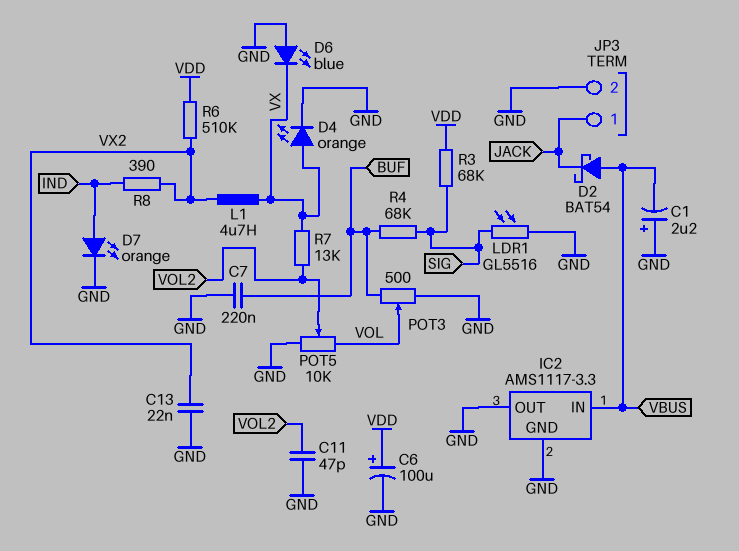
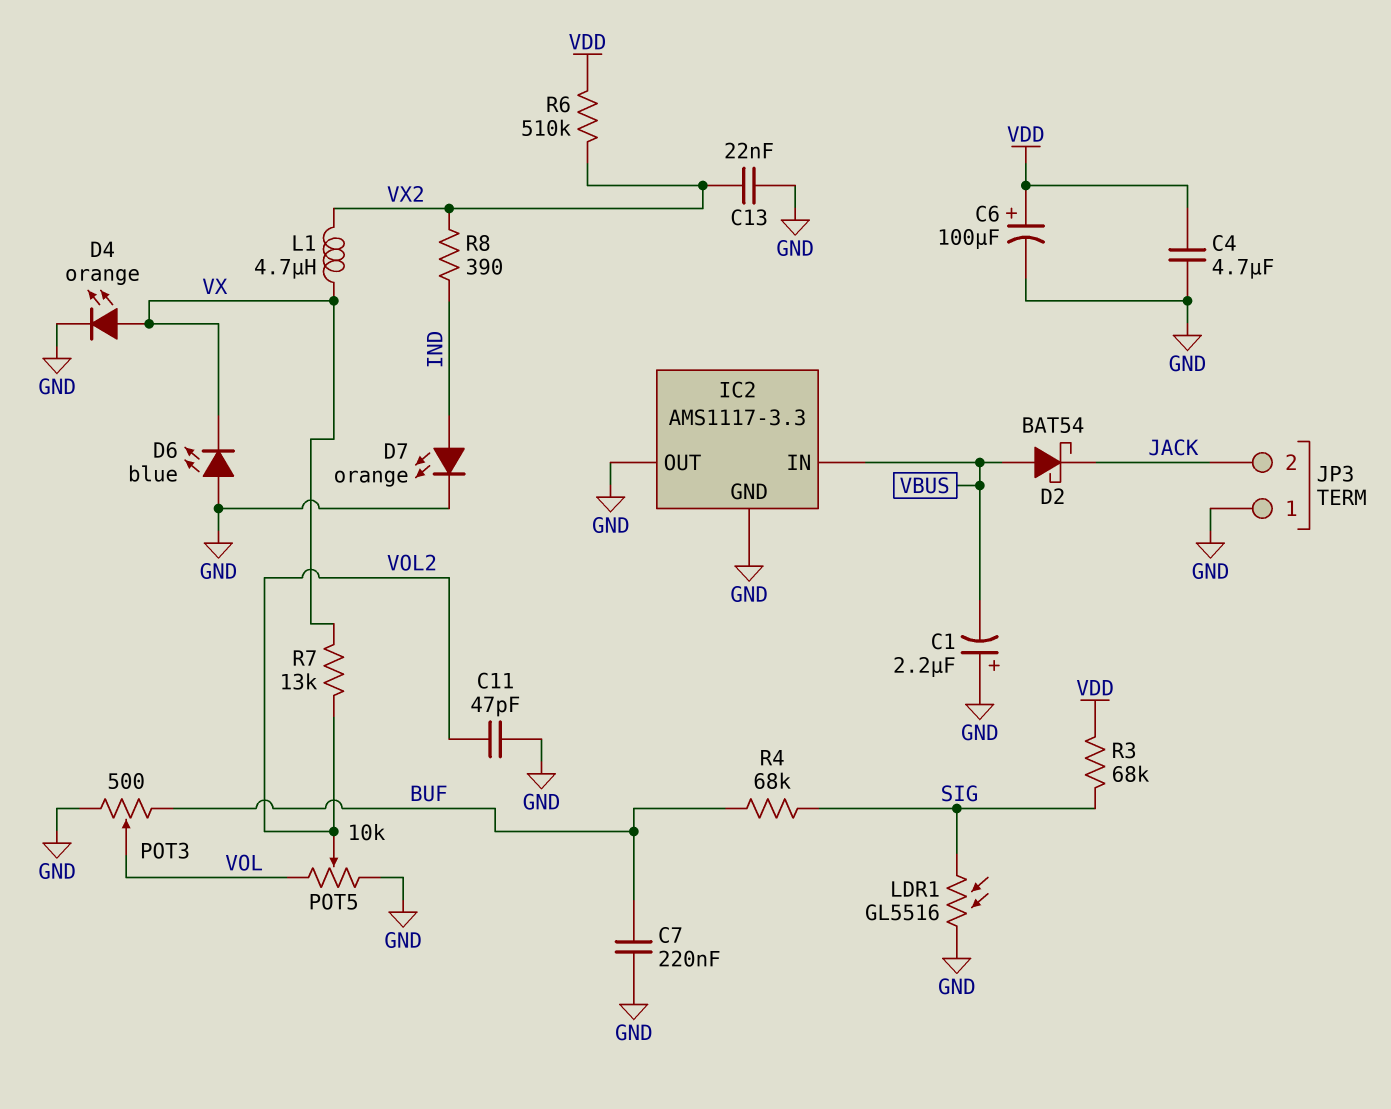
C4: none -> 4.7uF (GND, VDD)
JP3 pin 1: JACK -> GND
JP3 pin 2: GND -> JACK

